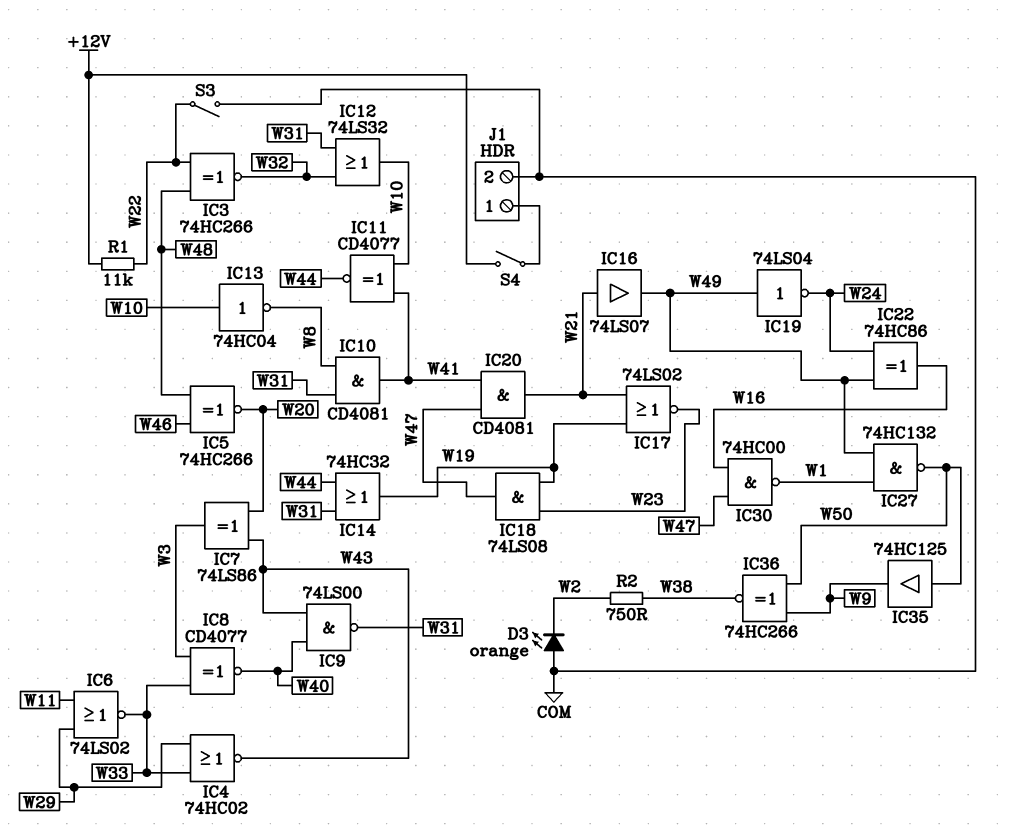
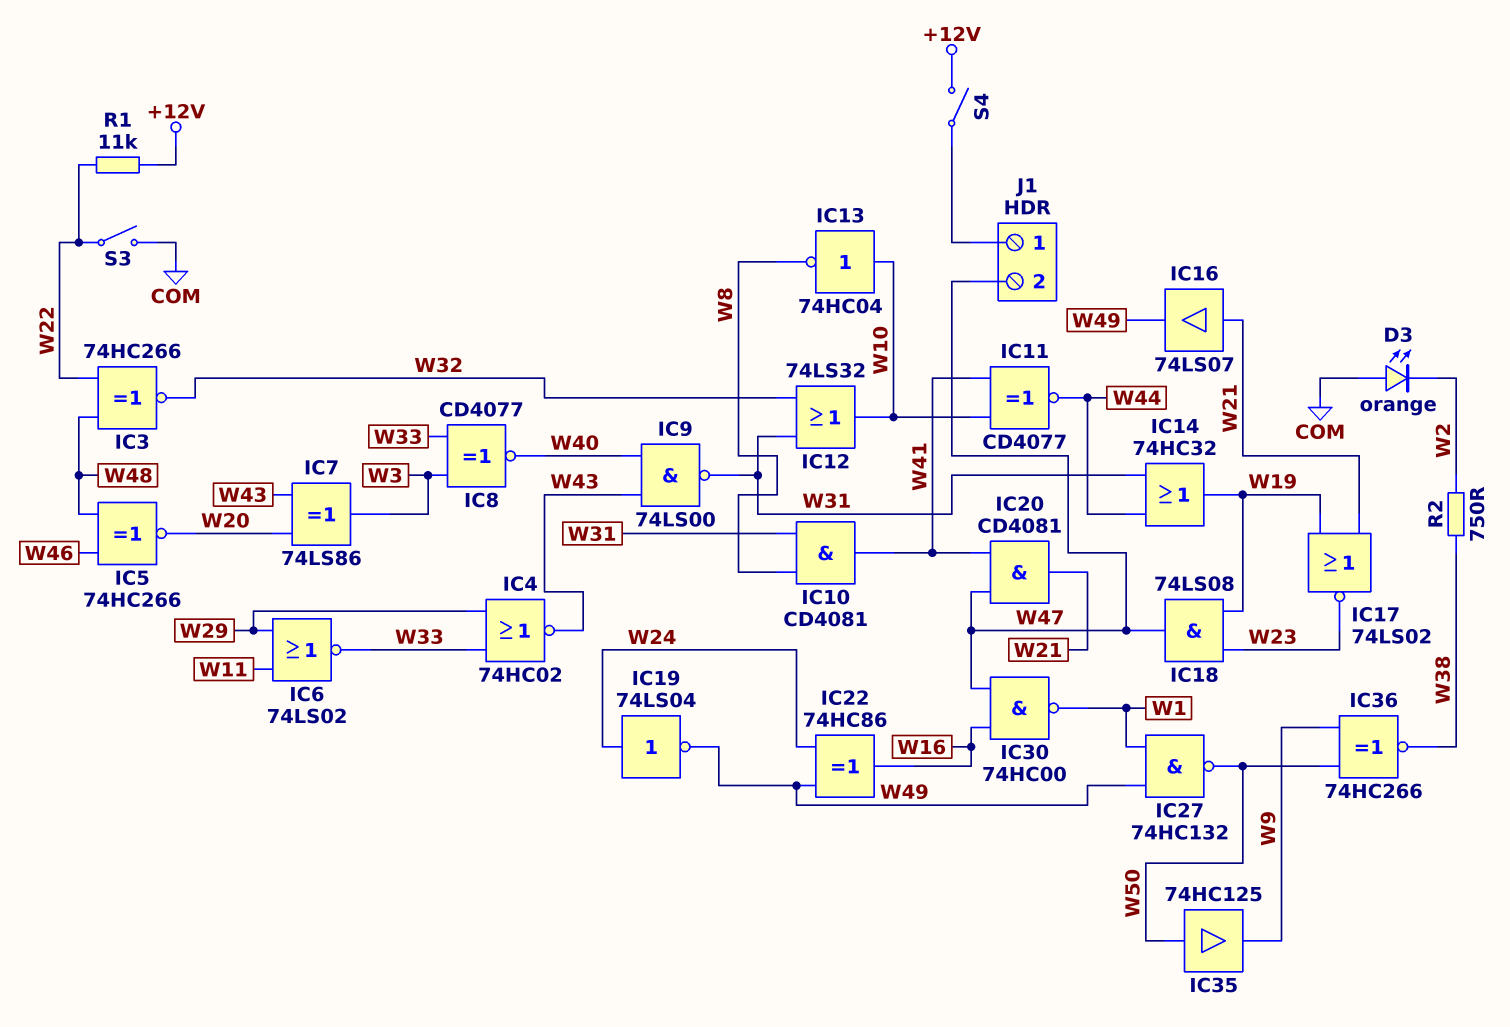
IC19: NOT 74LS04 (in W49, out W24) -> NOT 74LS04 (in W24, out W49)
J1 pin 2: COM -> W47

